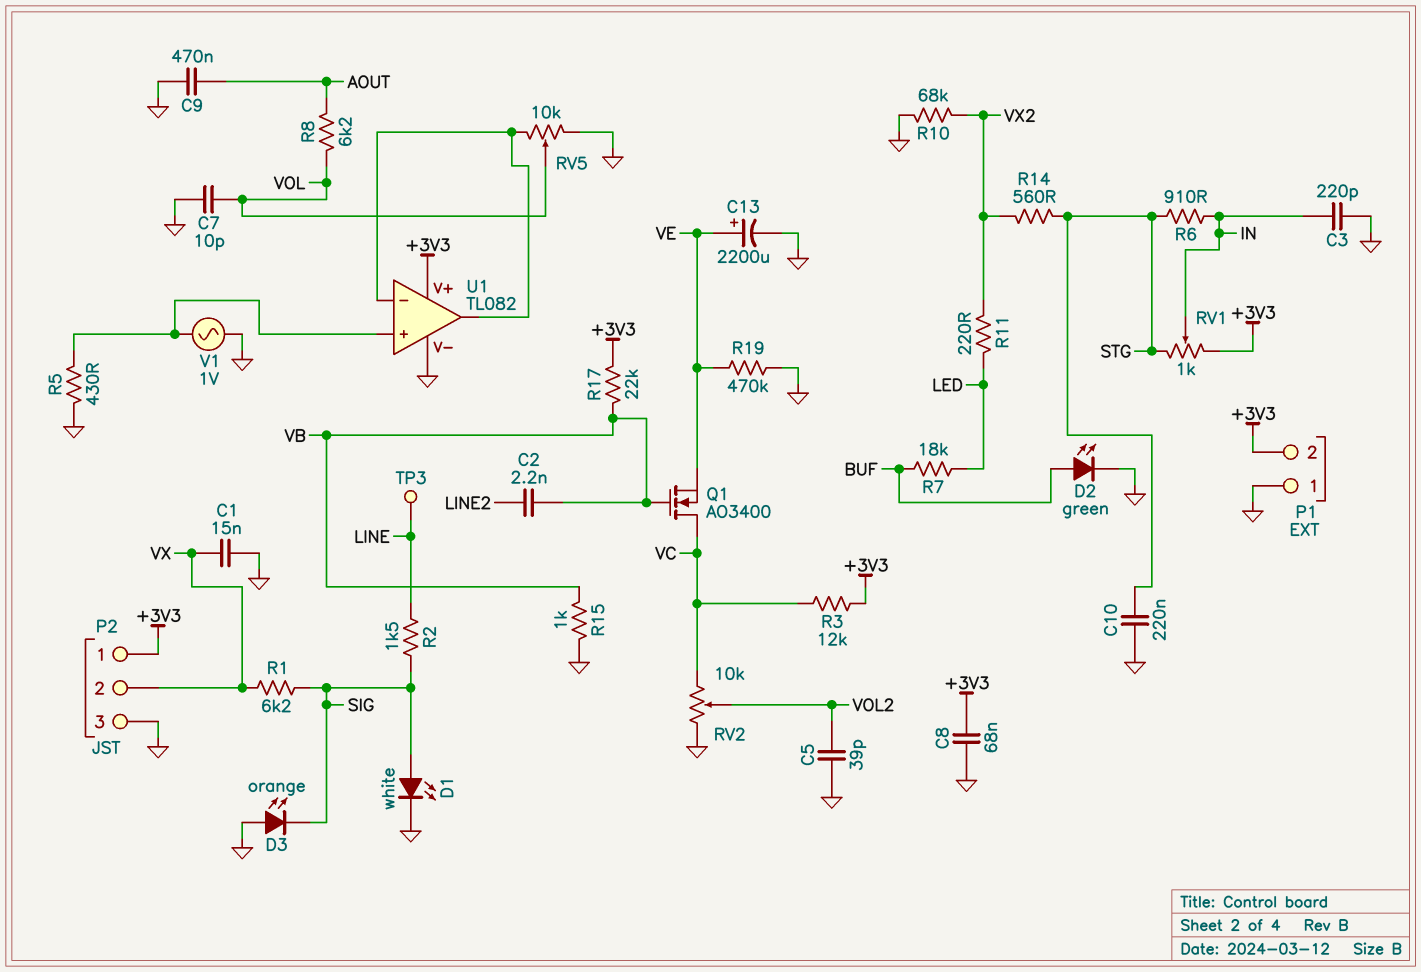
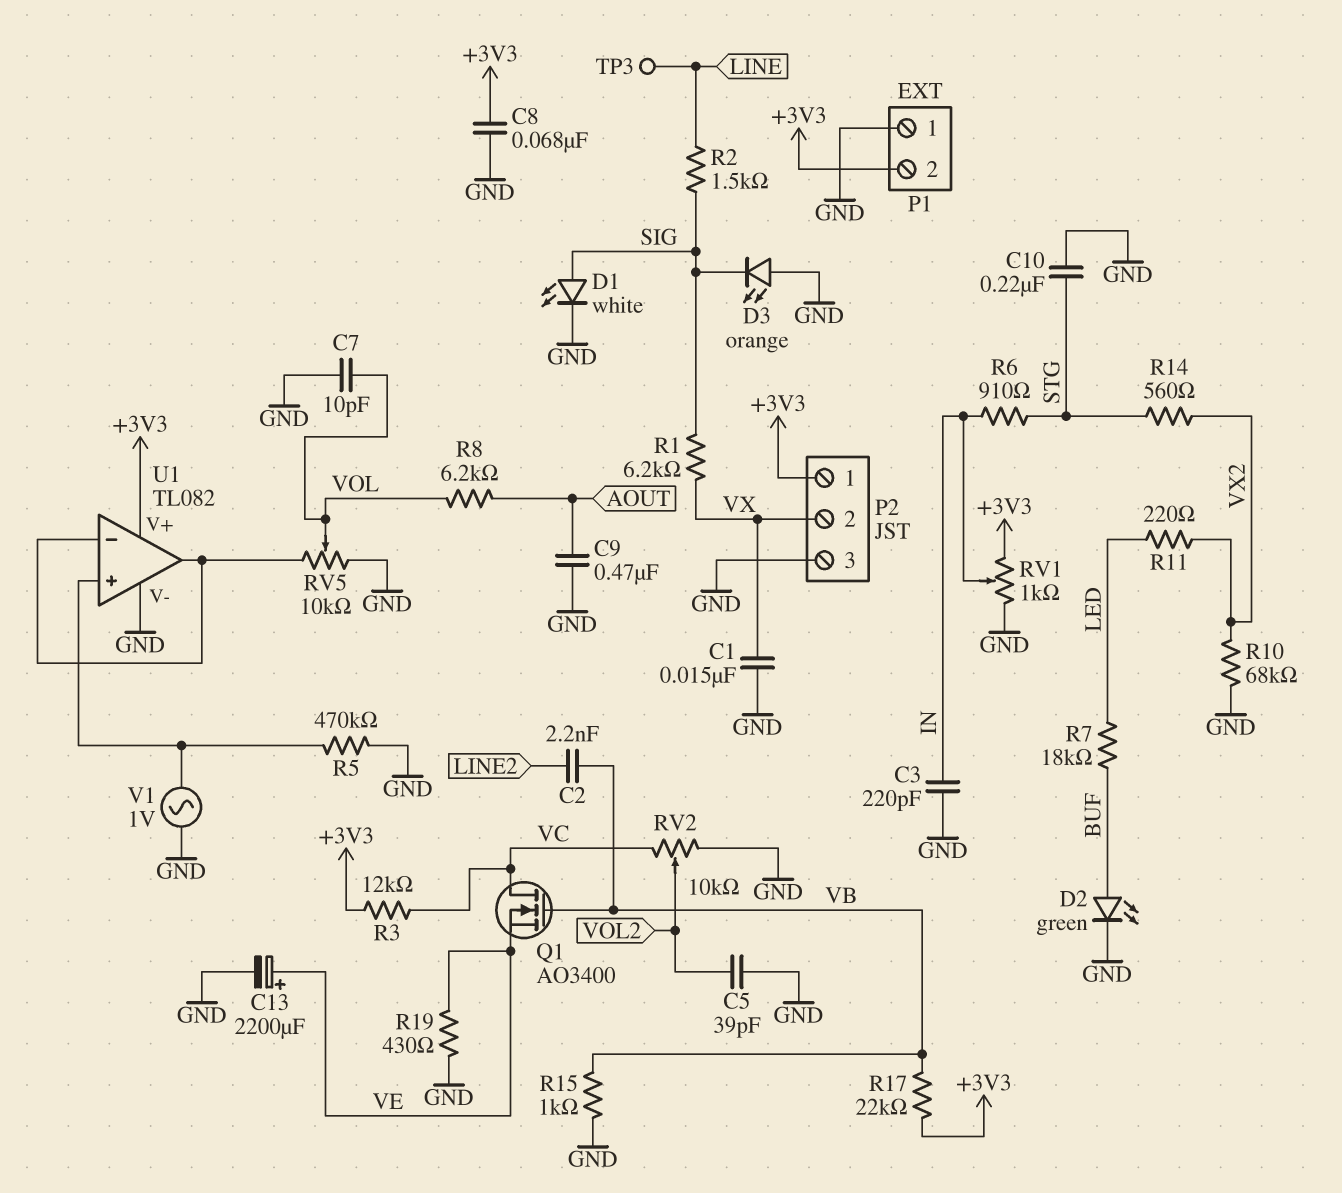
R5: 430 (GND, U1/in+) -> 470k (GND, U1/in+)
R19: 470k (GND, VE) -> 430 (GND, VE)
RV1: 1k (+3V3, STG, wiper IN) -> 1k (+3V3, GND, wiper IN)

